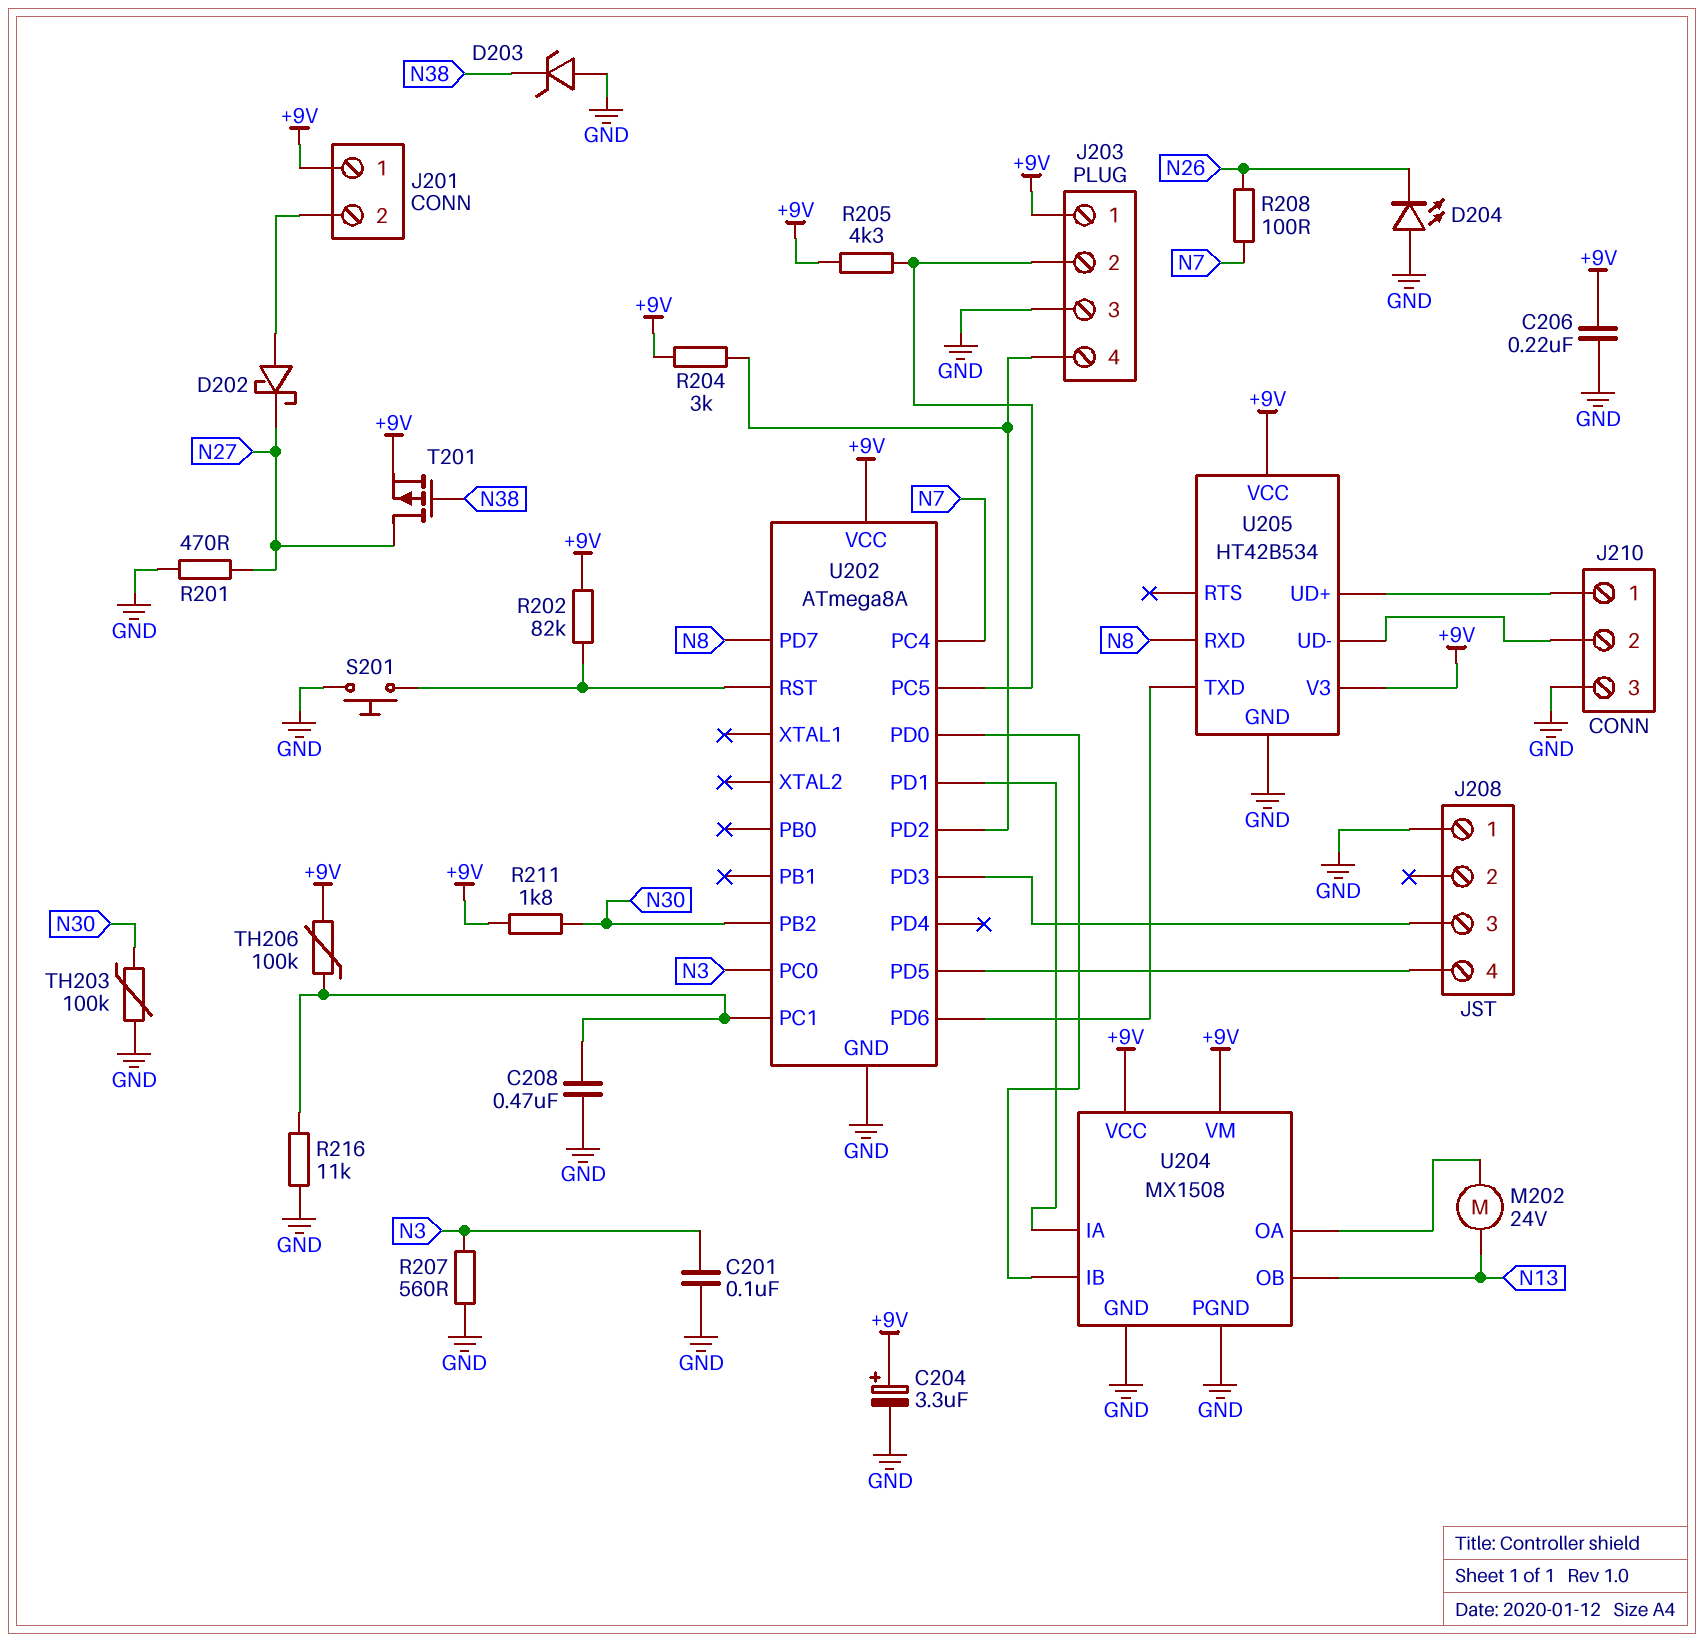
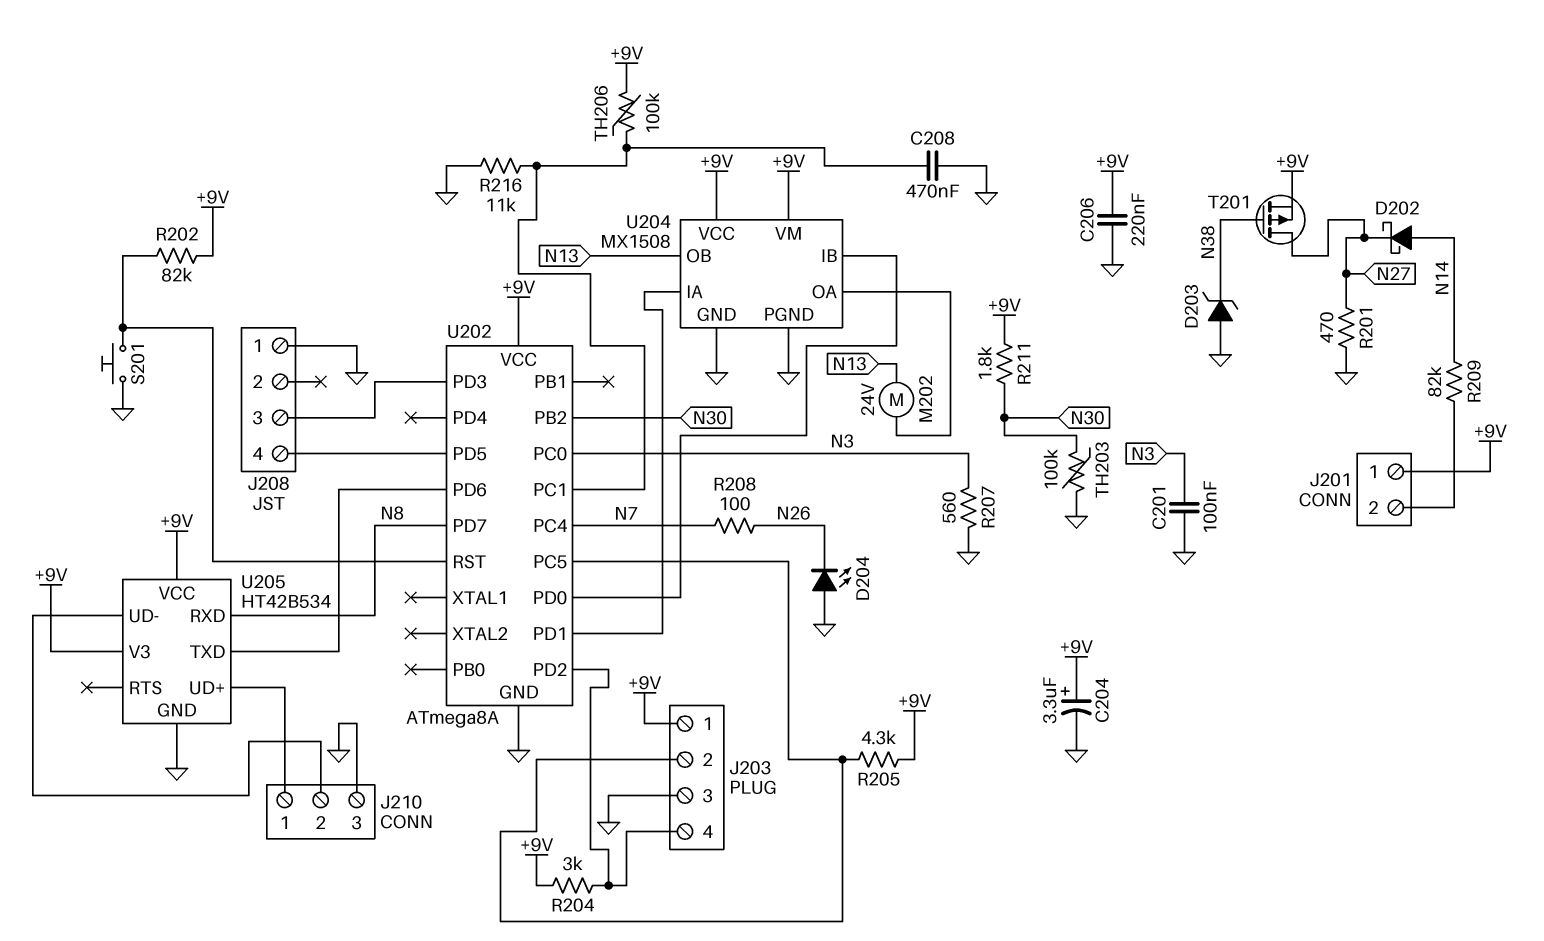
D202: schottky (A J201/2, K N27) -> schottky (A N14, K N27)
R209: none -> 82k (J201/2, N14)

